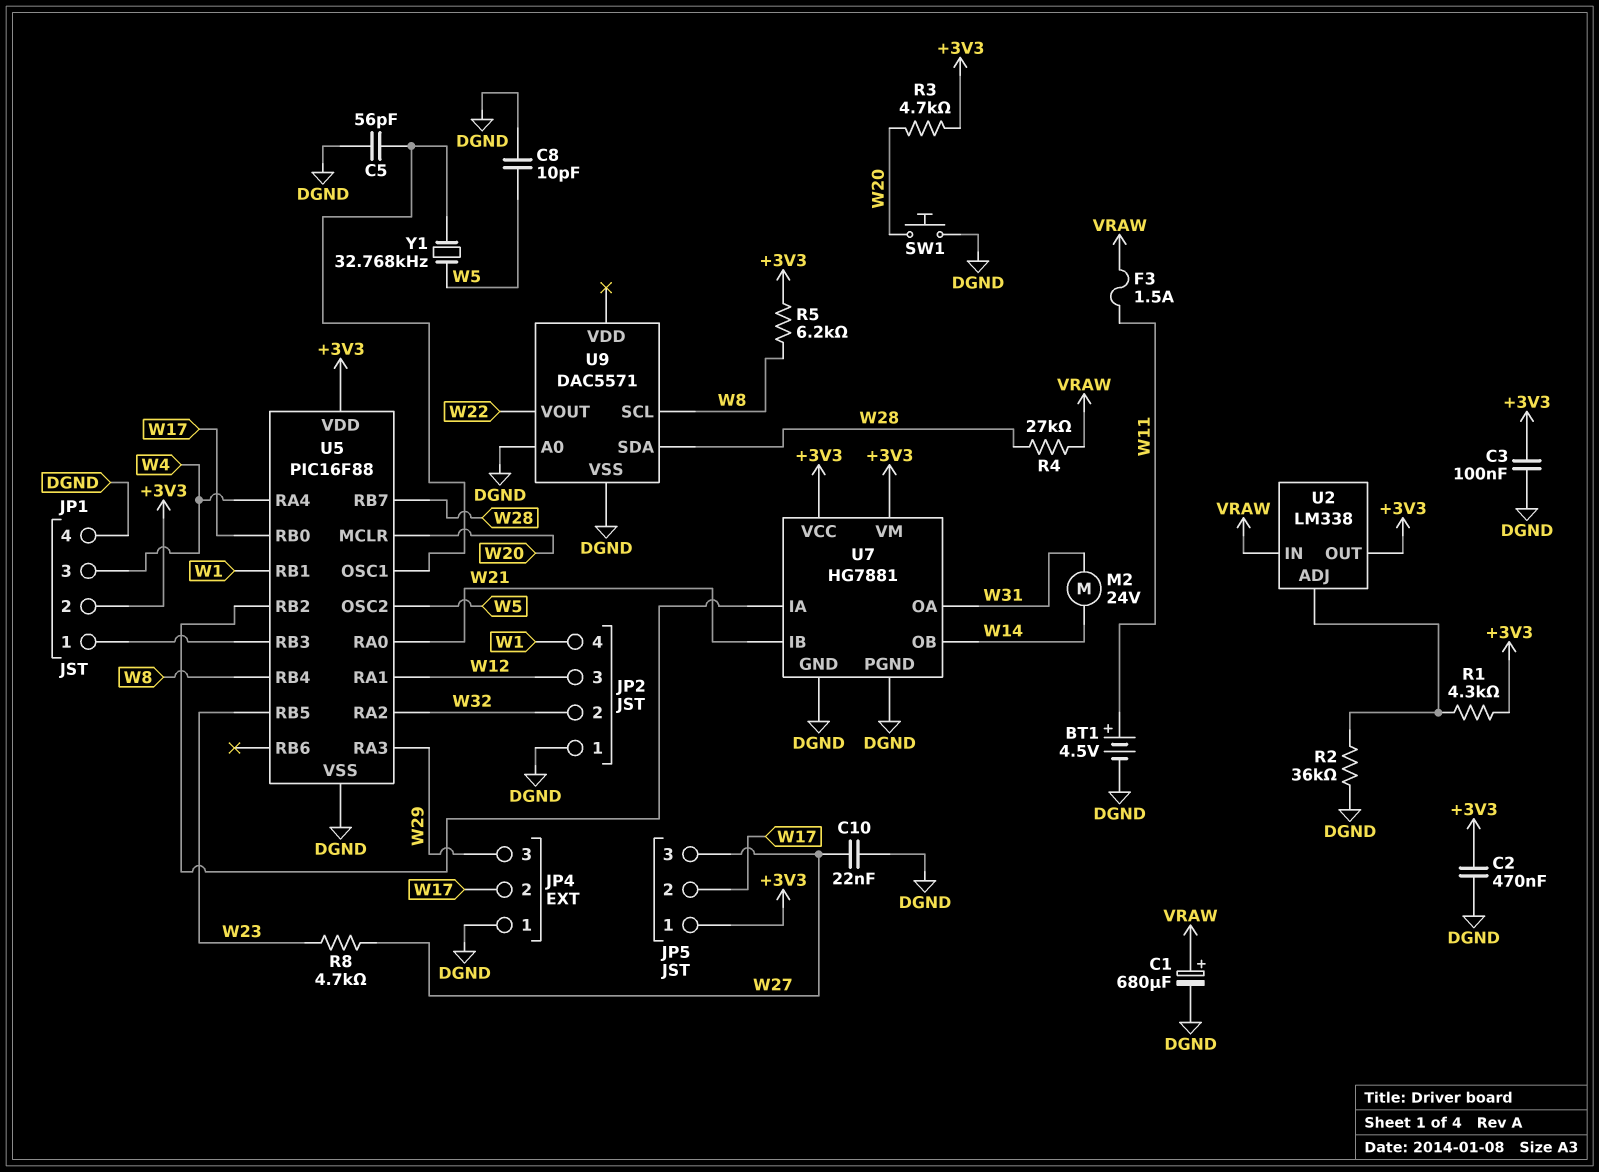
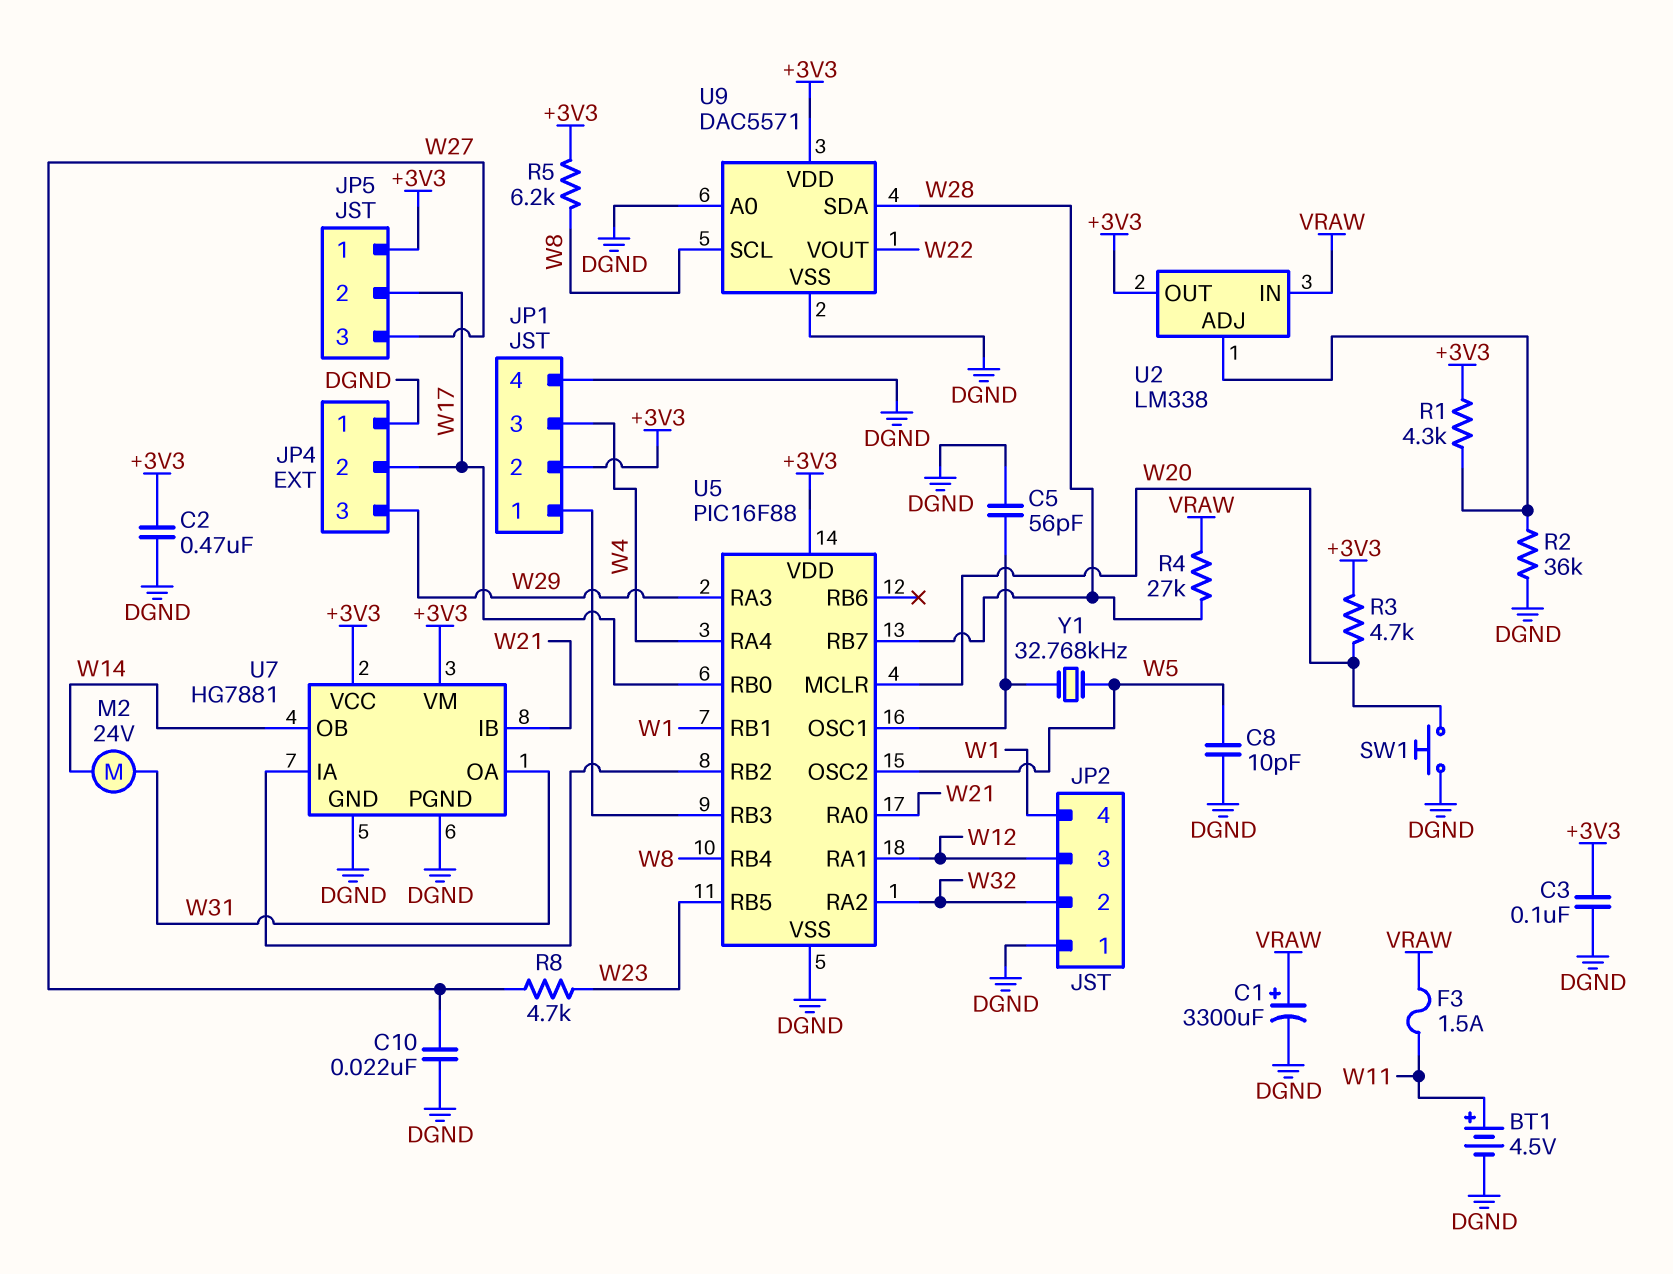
C1: 680uF (plus VRAW, minus DGND) -> 3300uF (plus VRAW, minus DGND)
U9 pin VDD: none -> +3V3

